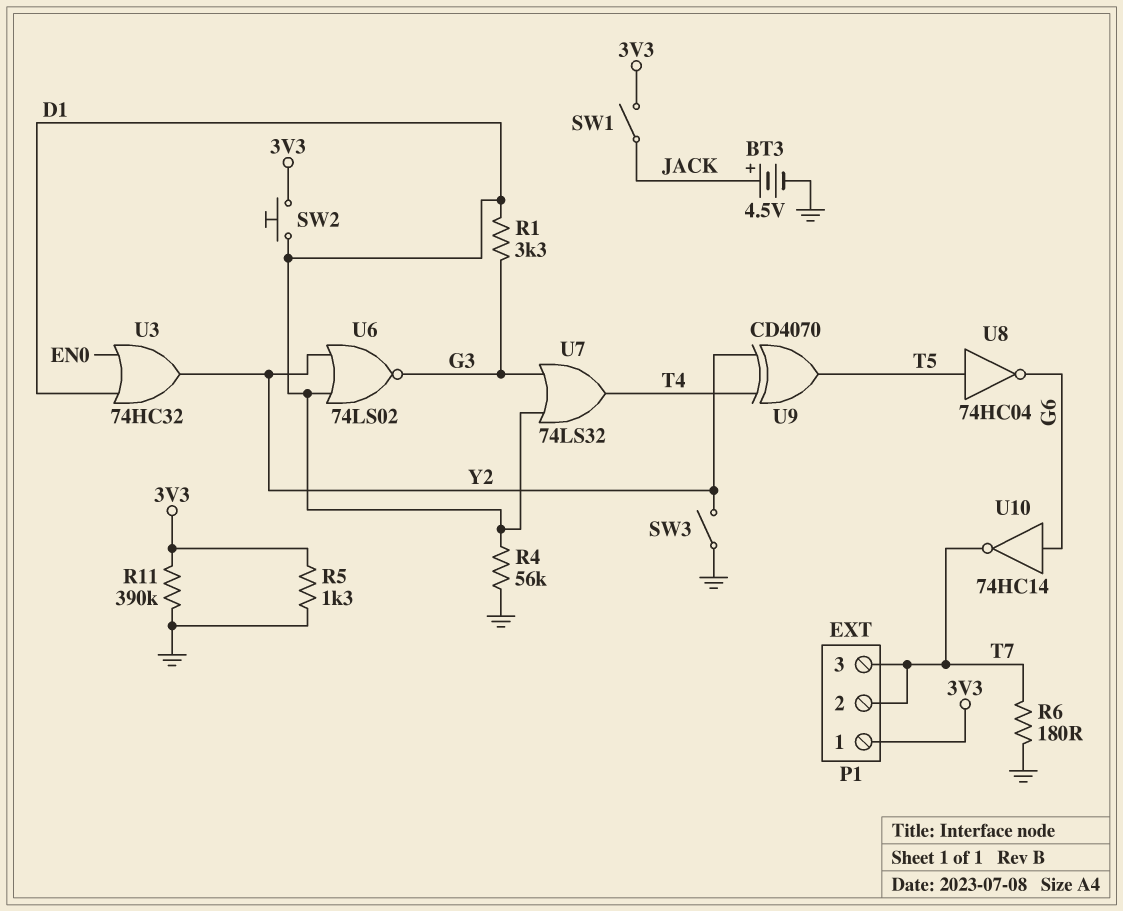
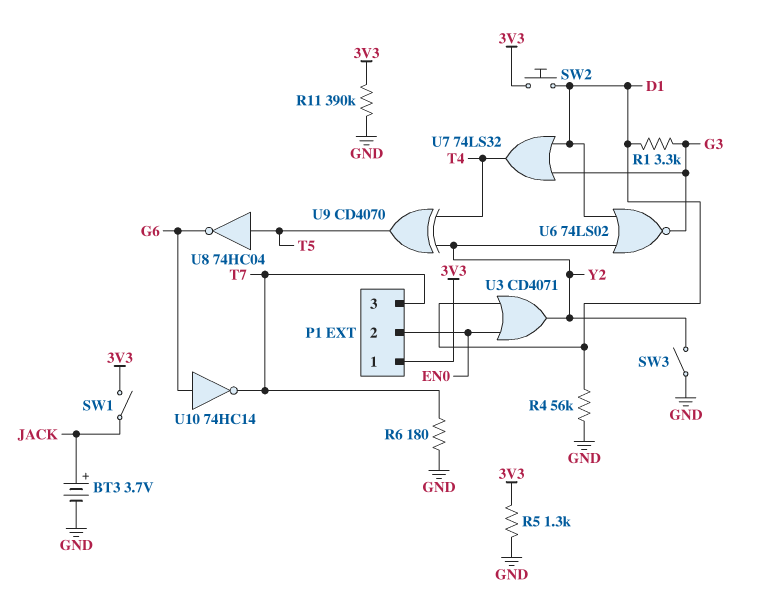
BT3: 4.5V (plus JACK, minus GND) -> 3.7V (plus JACK, minus GND)
P1 pin 2: T7 -> EN0
U3: OR 74HC32 (in D1, in EN0, out Y2) -> OR CD4071 (in D1, in EN0, out Y2)

